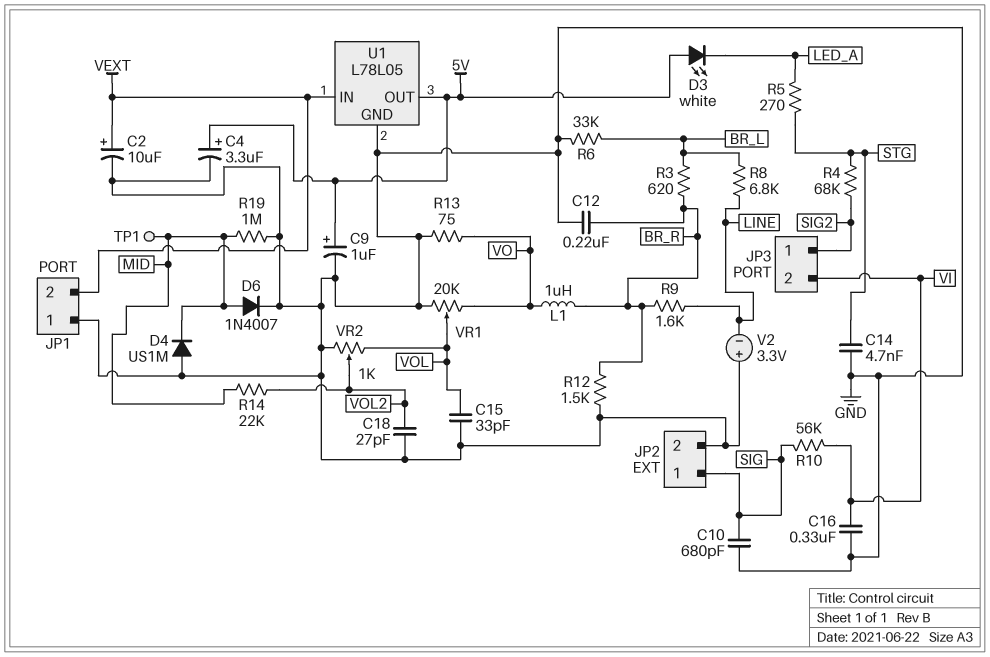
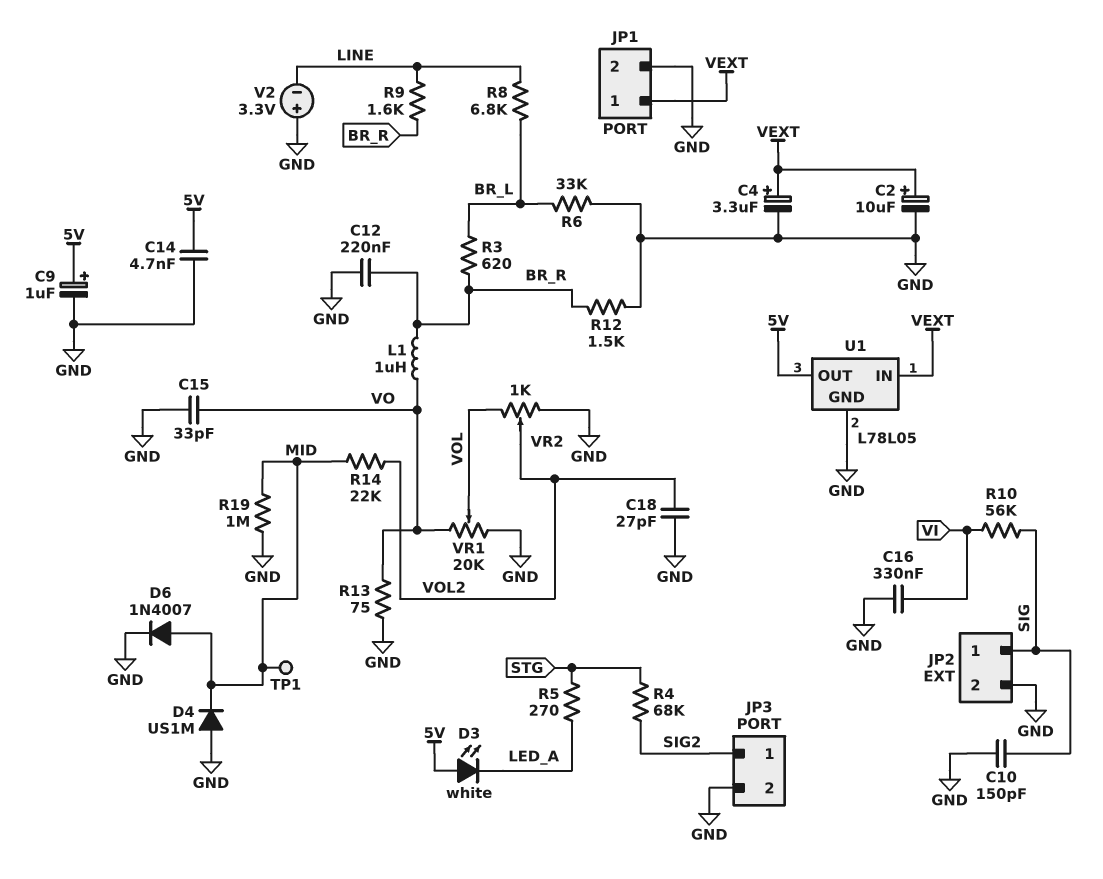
C4: 3.3uF (plus 5V, minus GND) -> 3.3uF (plus VEXT, minus GND)
C10: 680pF (GND, SIG) -> 150pF (GND, SIG)
C14: 4.7nF (GND, STG) -> 4.7nF (5V, GND)
C15: 33pF (GND, VOL) -> 33pF (GND, VO)
JP1 pin 1: GND -> VEXT
JP1 pin 2: VEXT -> GND
JP3 pin 2: VI -> GND

